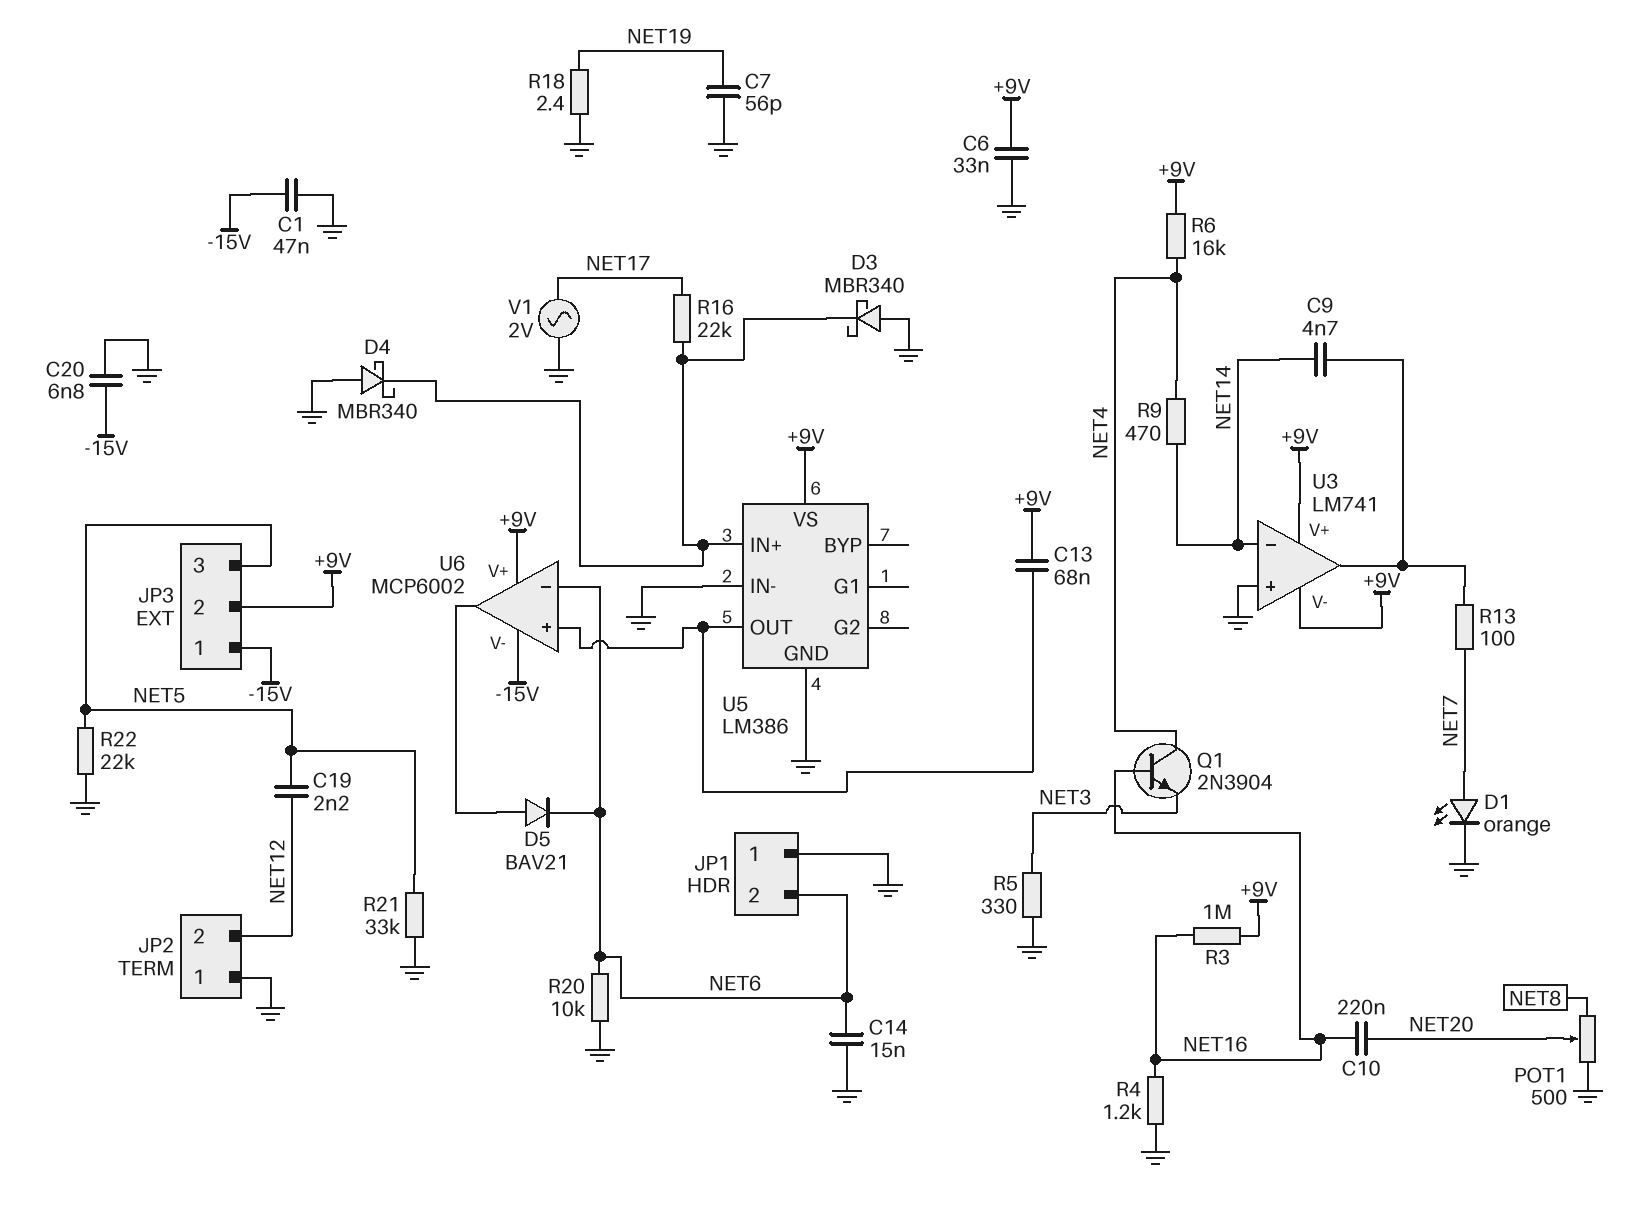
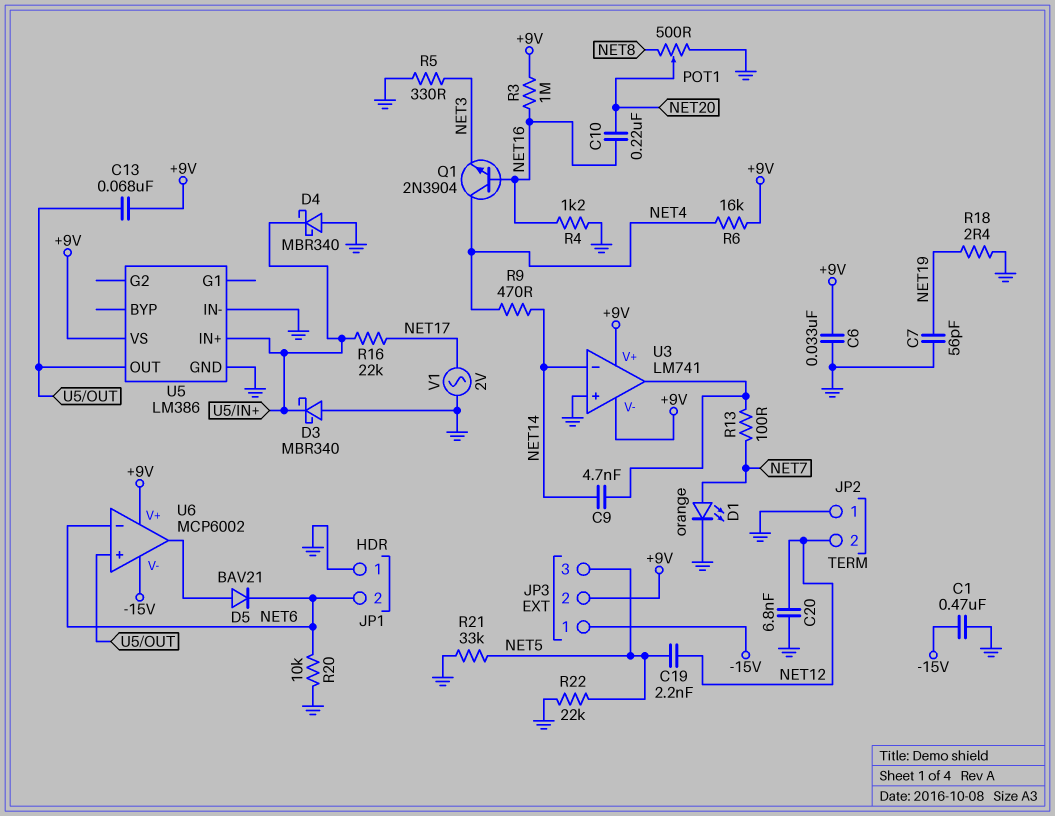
C1: 47nF (-15V, GND) -> 470nF (-15V, GND)
C14: 15nF (GND, NET6) -> none
C20: 6.8nF (-15V, GND) -> 6.8nF (GND, NET12)

